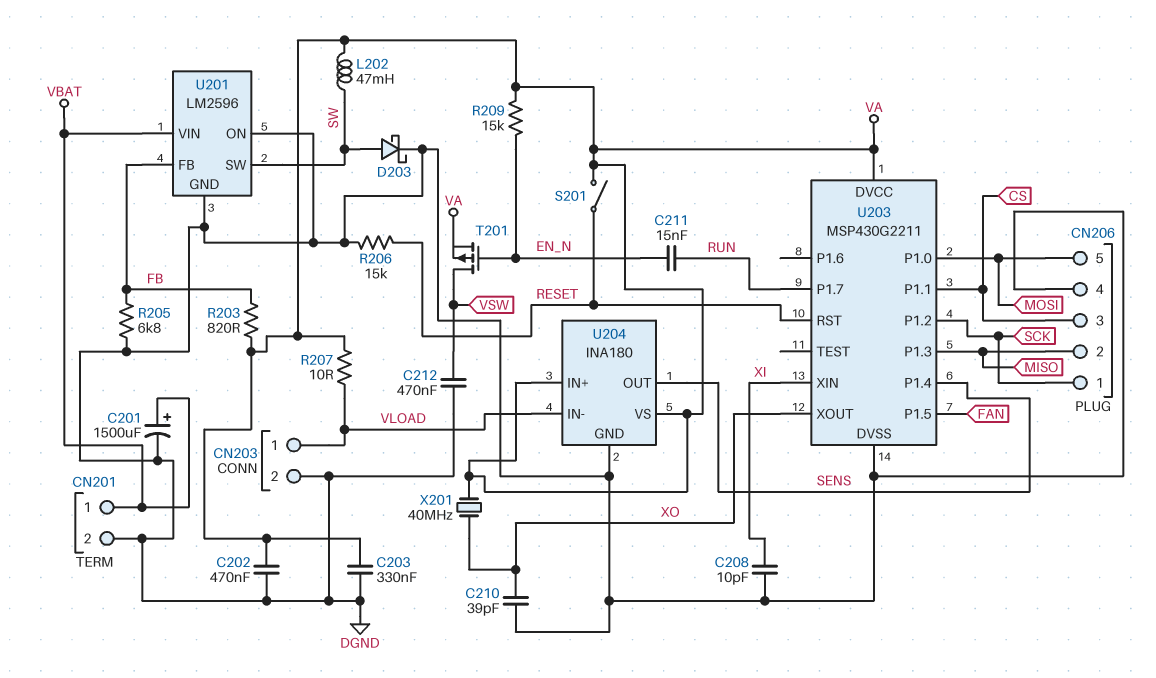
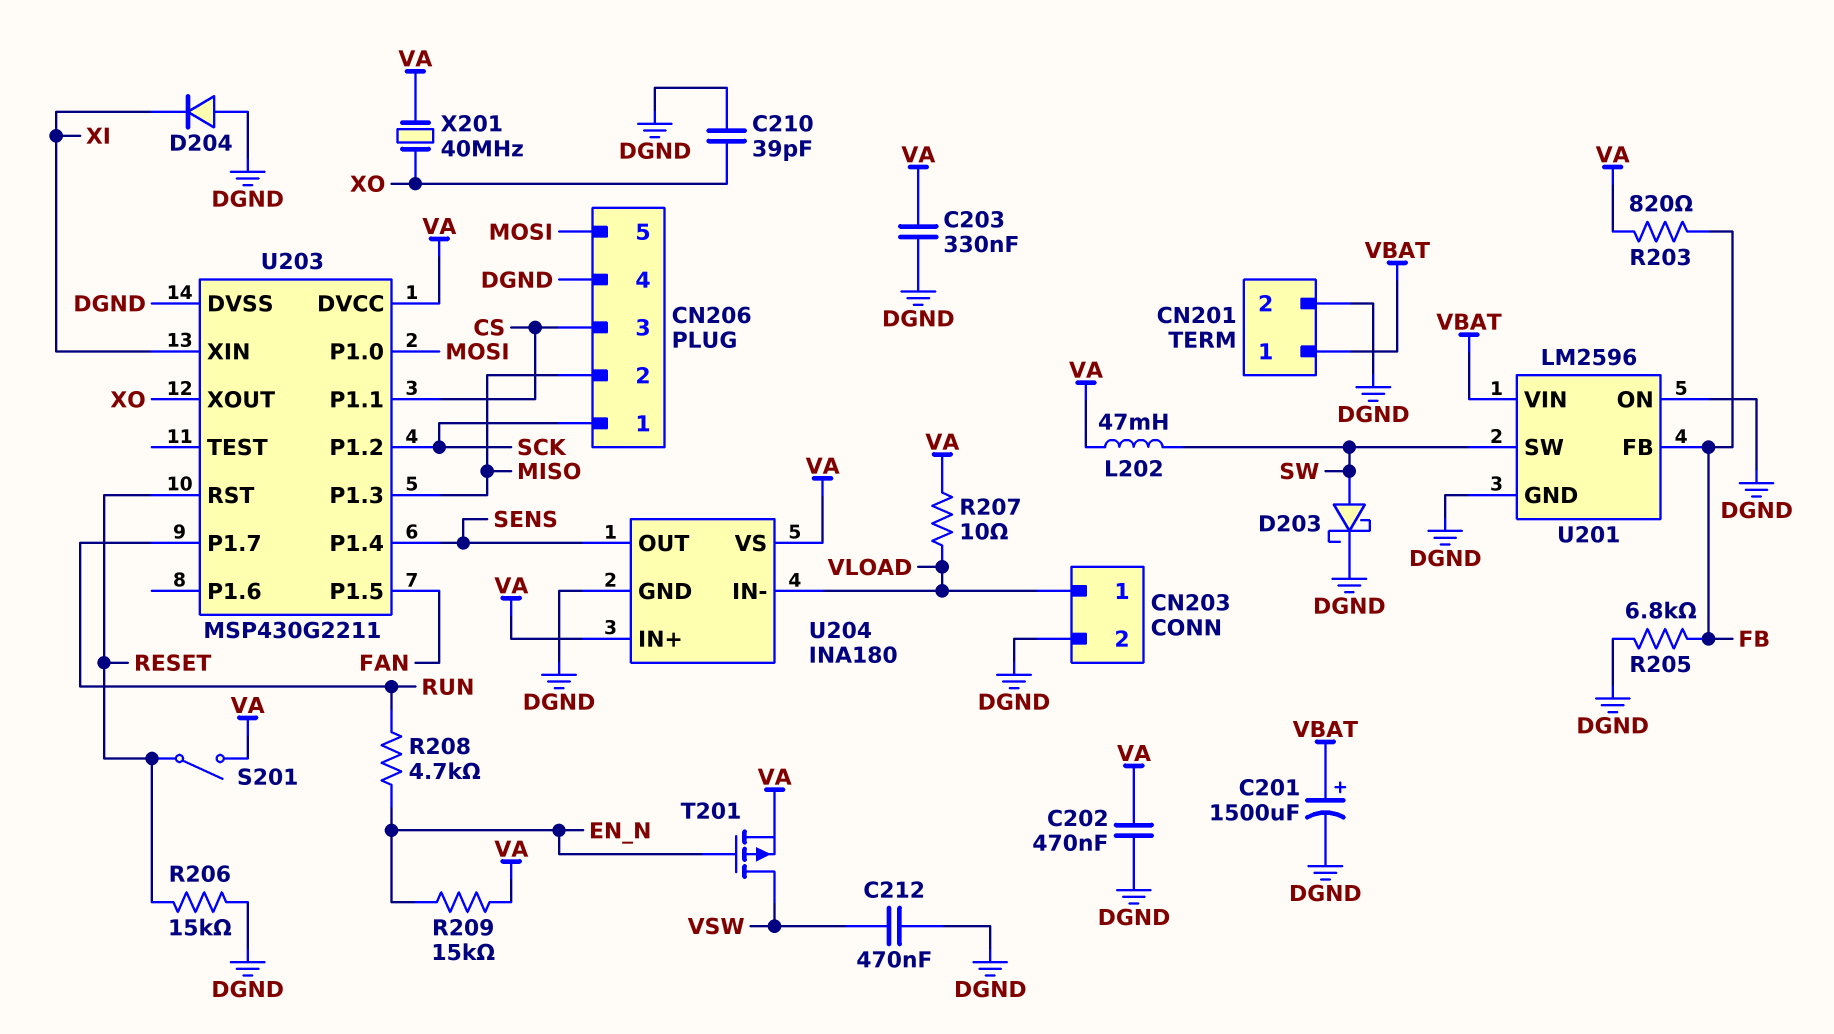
C208: 10pF (DGND, XI) -> none
C211: 15nF (EN_N, RUN) -> none
D204: none -> diode (A DGND, K XI)
R208: none -> 4.7k (EN_N, RUN)

